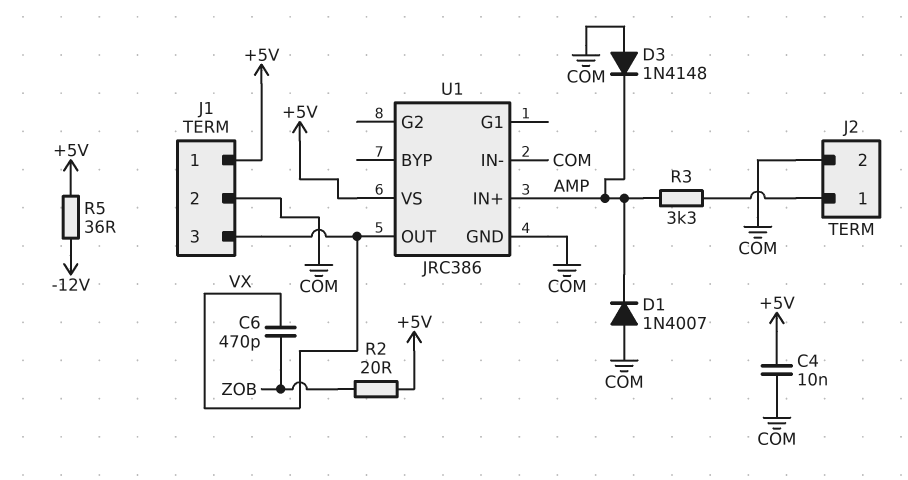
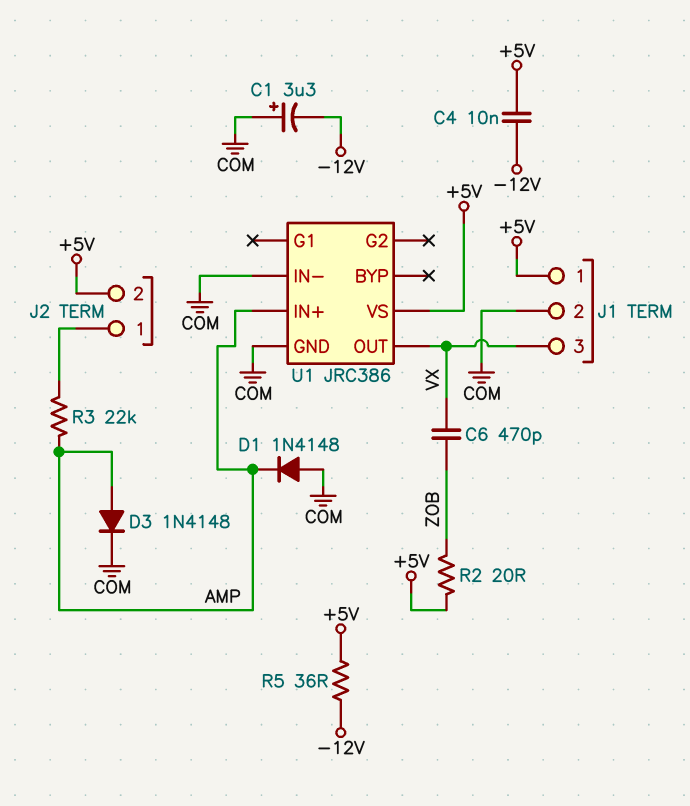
C1: none -> 3.3uF (plus COM, minus -12V)
C4: 10nF (+5V, COM) -> 10nF (+5V, -12V)
D1: diode 1N4007 (A COM, K AMP) -> diode 1N4148 (A COM, K AMP)
D3: diode 1N4148 (A COM, K AMP) -> diode 1N4148 (A AMP, K COM)
J2 pin 2: COM -> +5V
R3: 3.3k (AMP, J2/1) -> 22k (AMP, J2/1)

